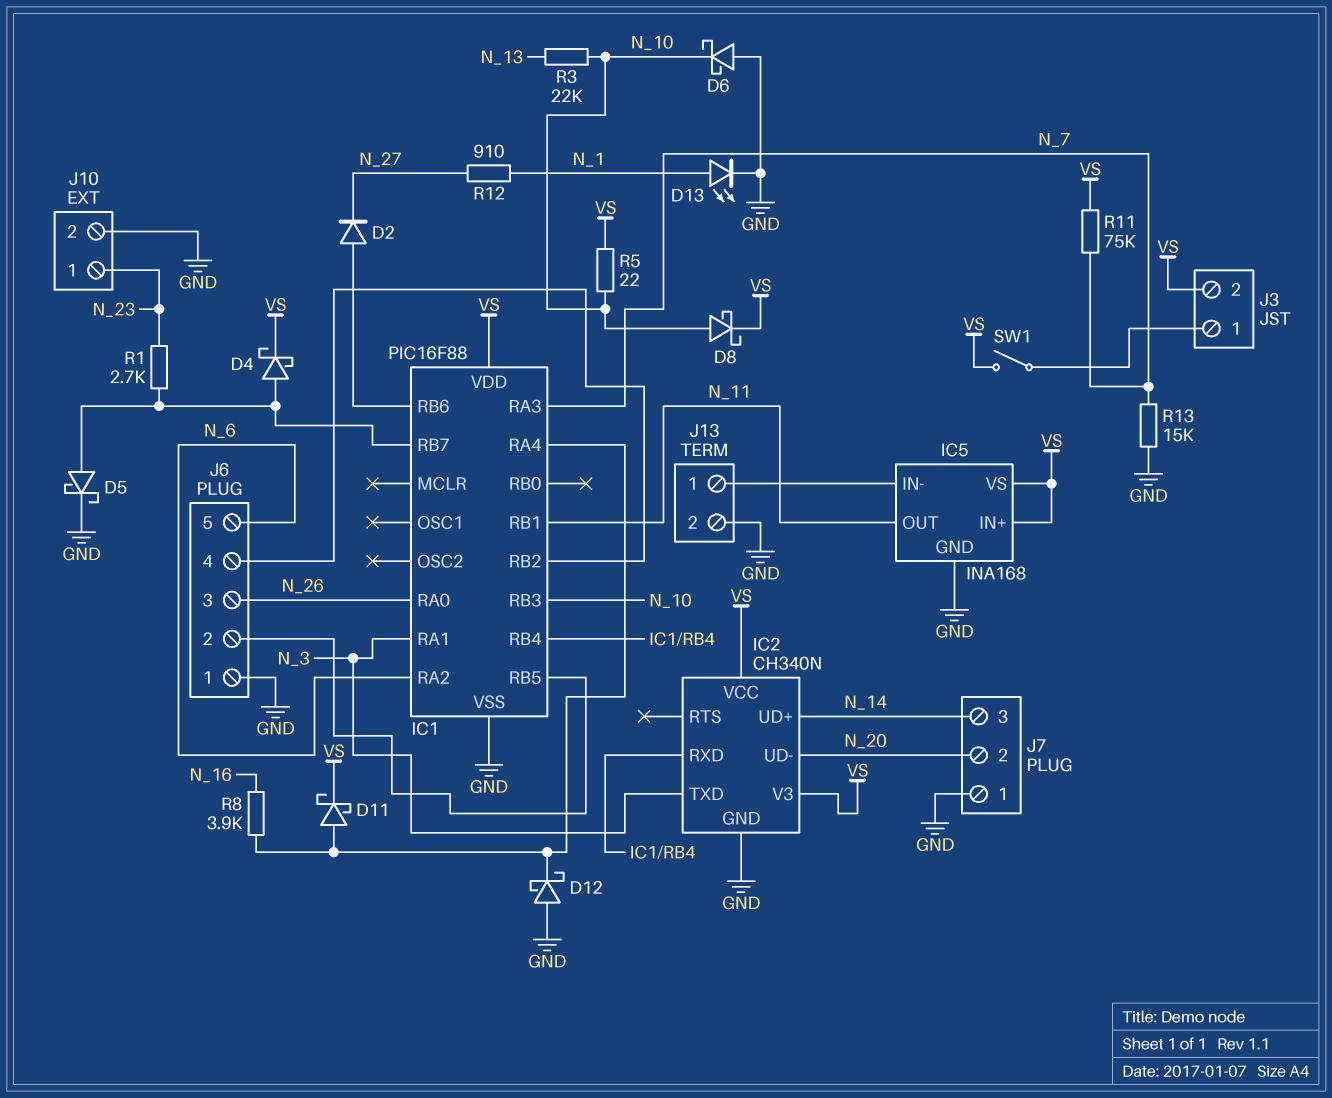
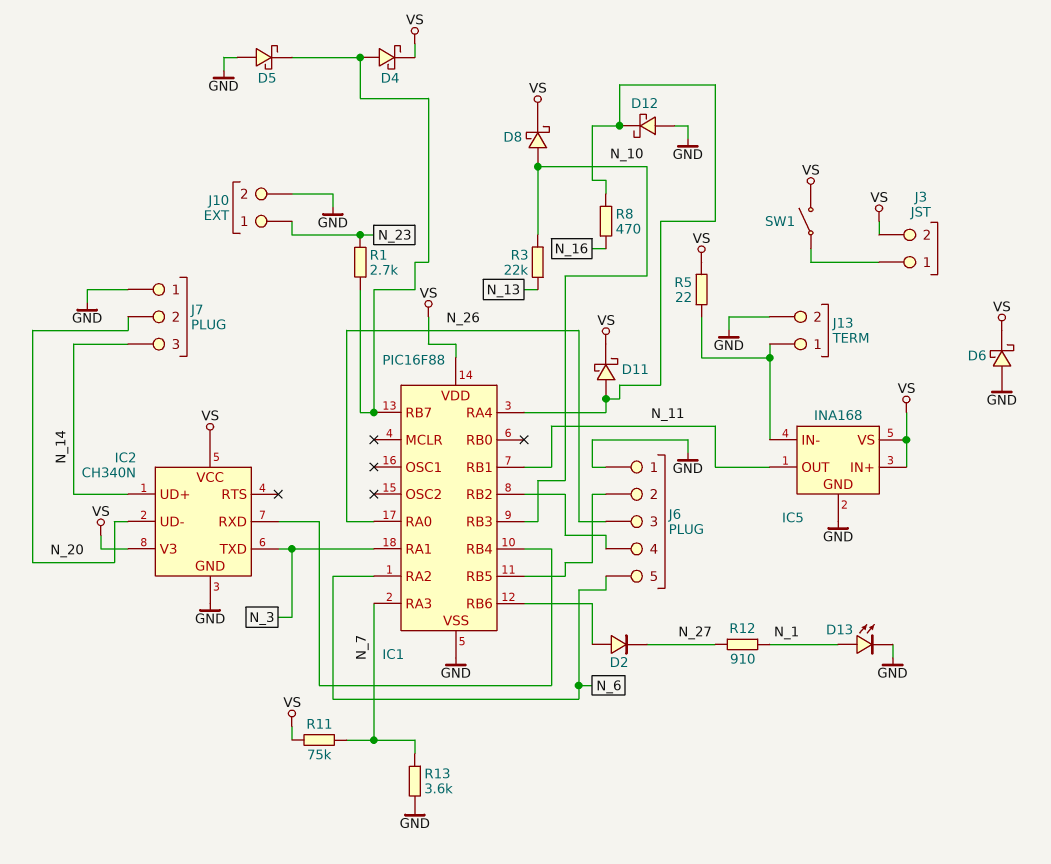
D5: schottky (A IC1/RB7, K GND) -> schottky (A GND, K IC1/RB7)
D6: schottky (A GND, K N_10) -> schottky (A GND, K VS)
R5: 22 (N_10, VS) -> 22 (IC5/IN-, VS)
R8: 3.9k (IC1/RA4, N_16) -> 470 (IC1/RA4, N_16)
R13: 15k (GND, N_7) -> 3.6k (GND, N_7)

